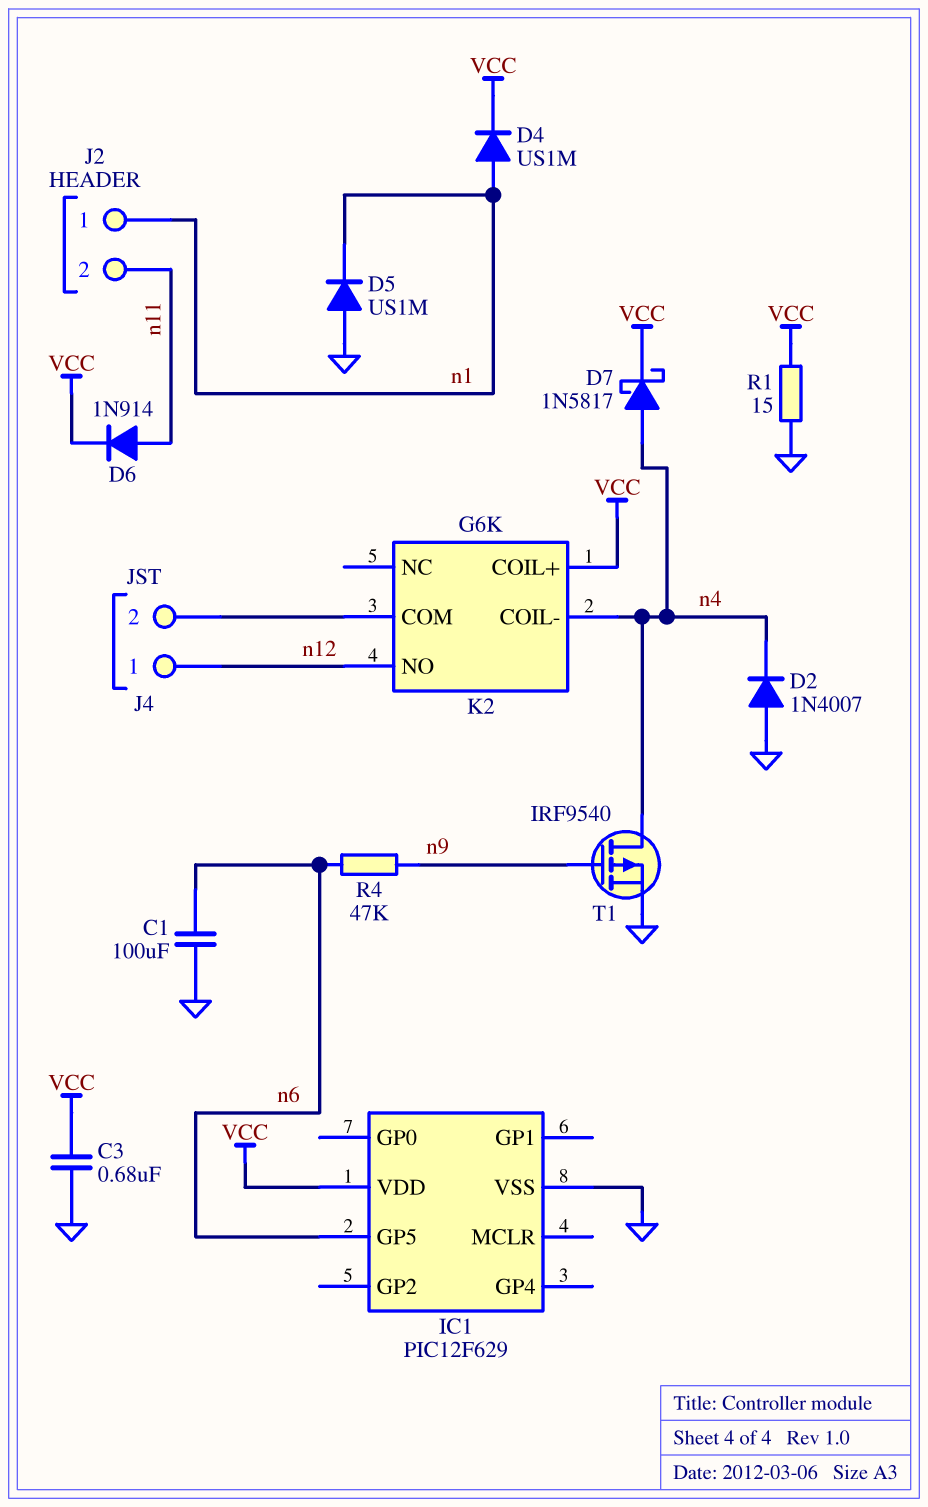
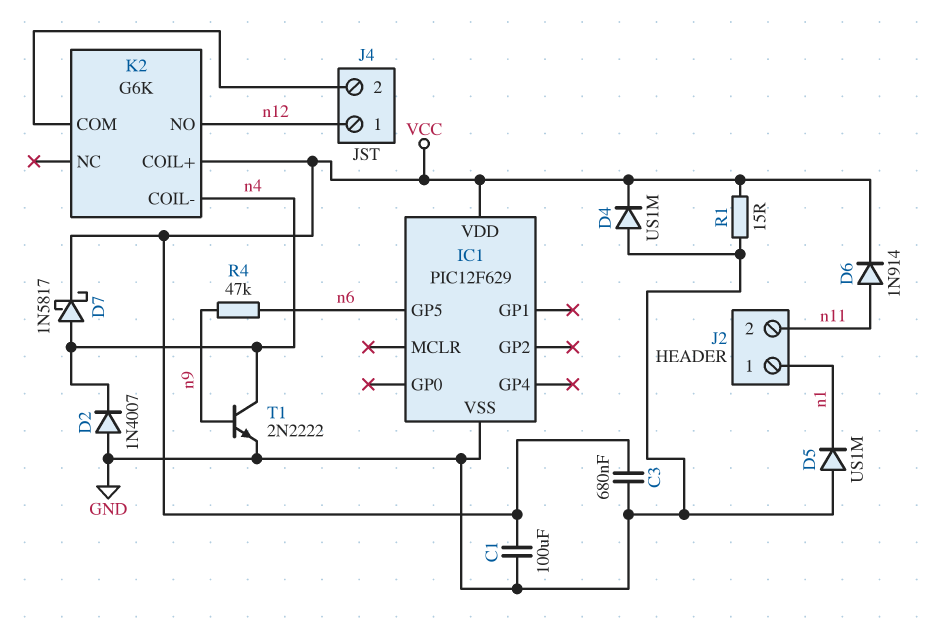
C1: 100uF (GND, n6) -> 100uF (GND, VCC)
D4: diode US1M (A n1, K VCC) -> diode US1M (A GND, K VCC)
T1: PMOS IRF9540 (G n9, D n4, S GND) -> NPN 2N2222 (B n9, C n4, E GND)

